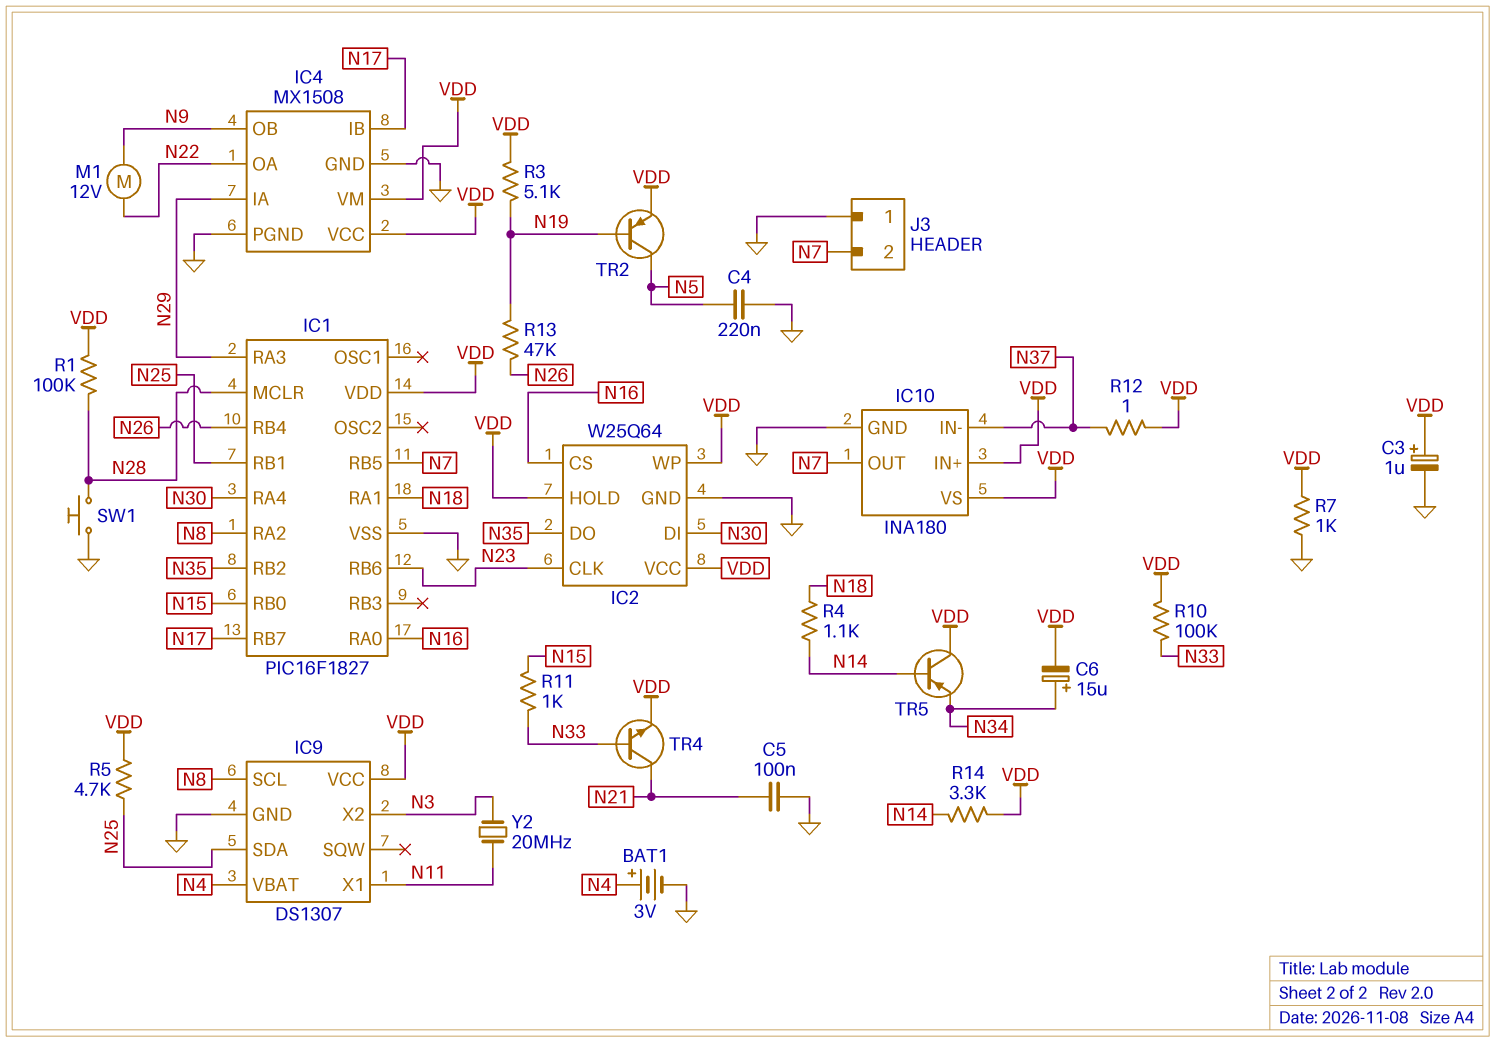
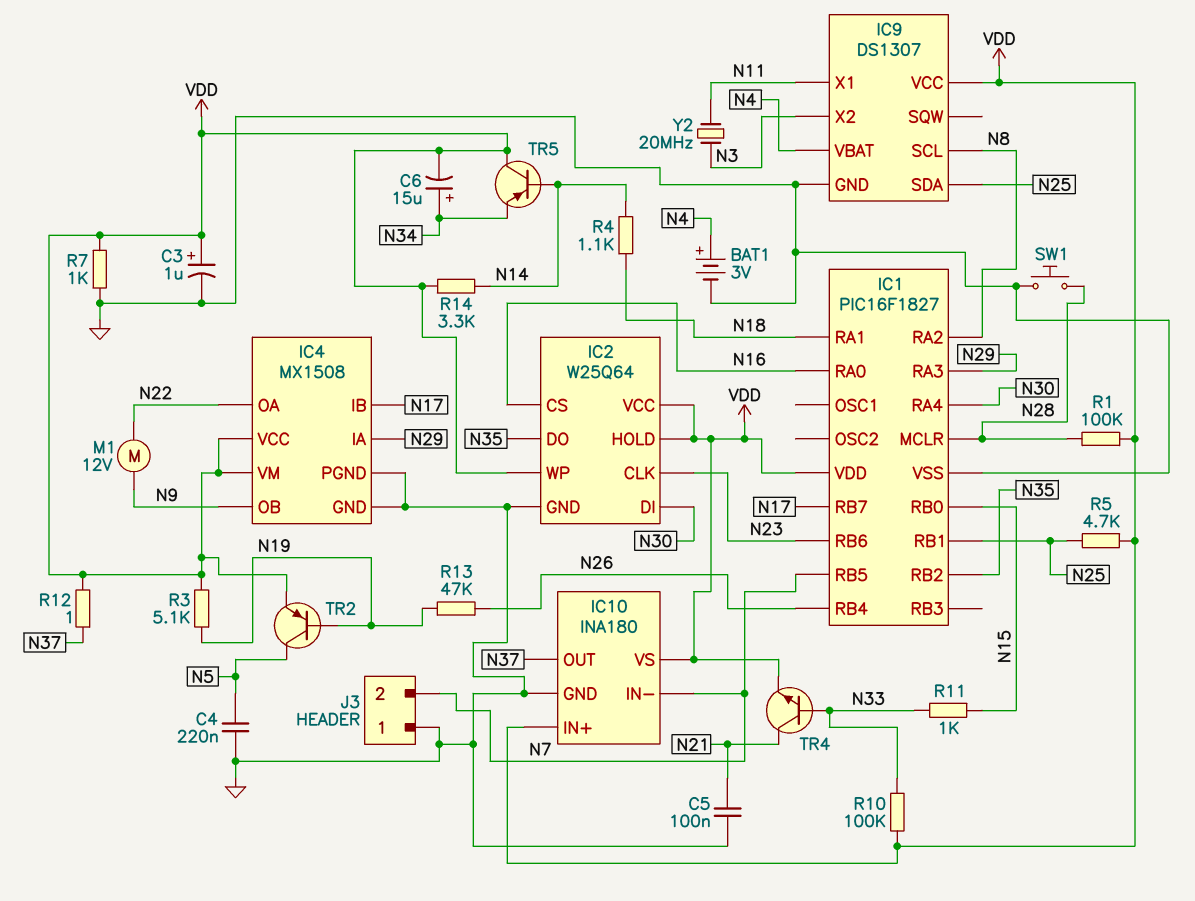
IC10 pin IN-: N37 -> N7
IC10 pin OUT: N7 -> N37

